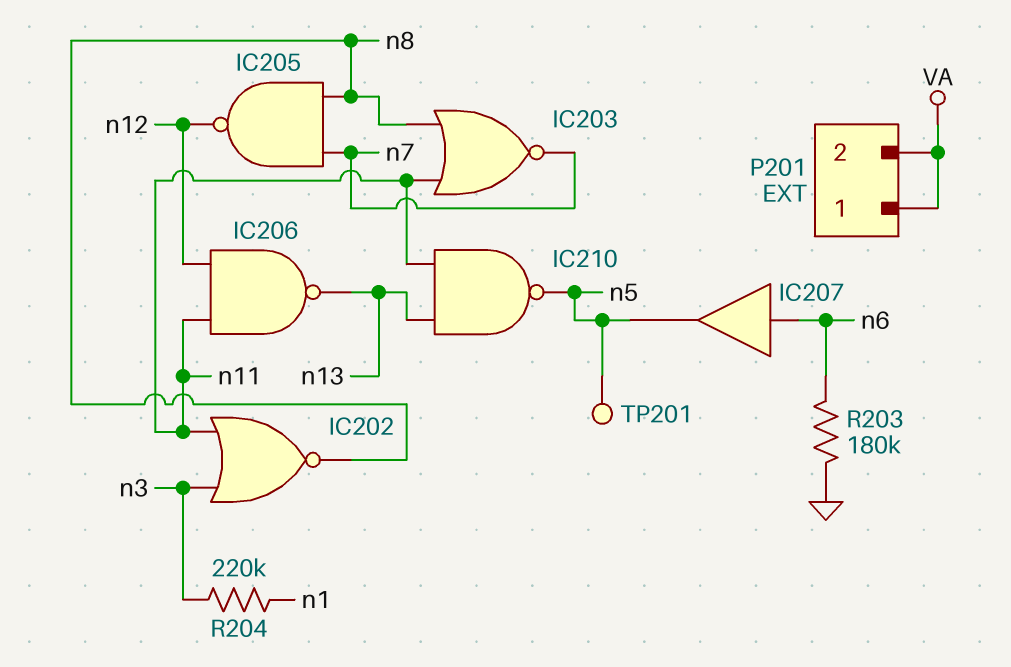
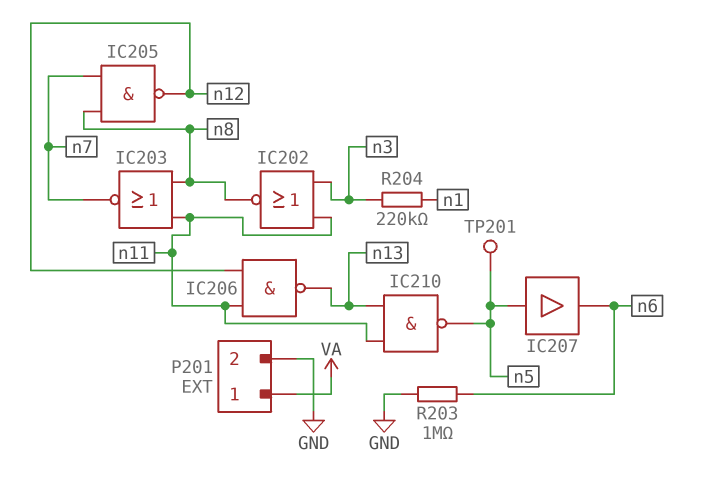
IC207: buffer (in n6, out n5) -> buffer (in n5, out n6)
P201 pin 2: VA -> GND
R203: 180k (GND, n6) -> 1M (GND, n6)

